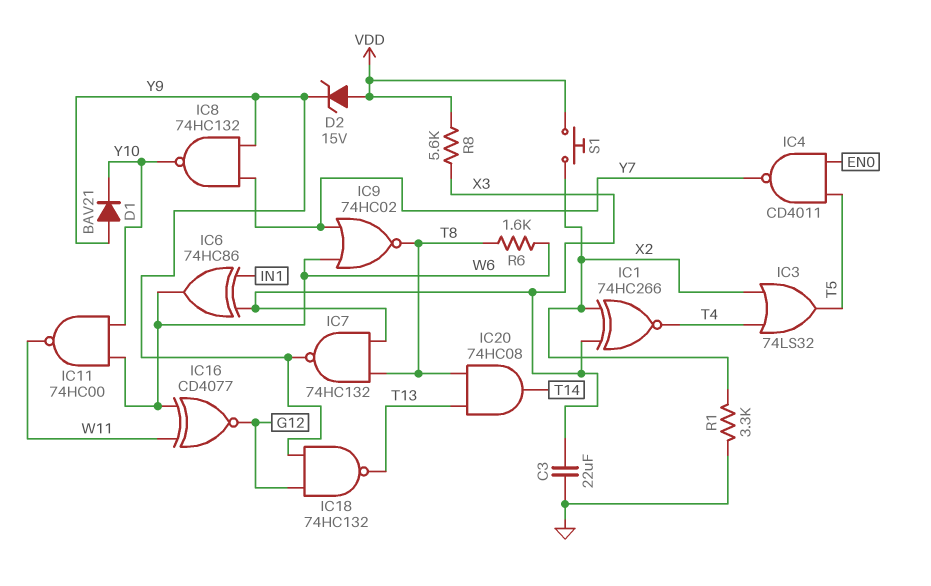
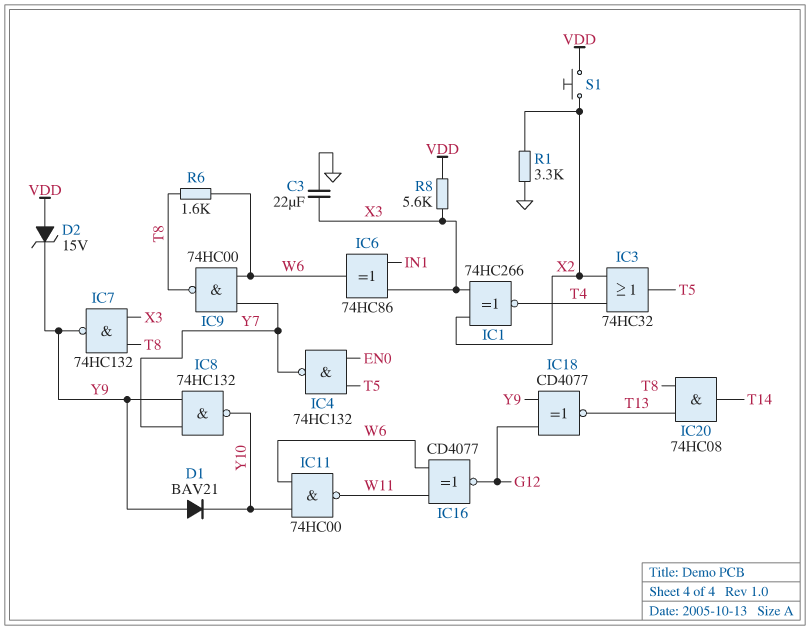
IC3: OR 74LS32 (in T4, in X2, out T5) -> OR 74HC32 (in T4, in X2, out T5)
IC4: NAND CD4011 (in EN0, in T5, out Y7) -> NAND 74HC132 (in EN0, in T5, out Y7)
IC9: NOR 74HC02 (in W6, in Y7, out T8) -> NAND 74HC00 (in W6, in Y7, out T8)
IC18: NAND 74HC132 (in G12, in Y9, out T13) -> XNOR CD4077 (in G12, in Y9, out T13)

